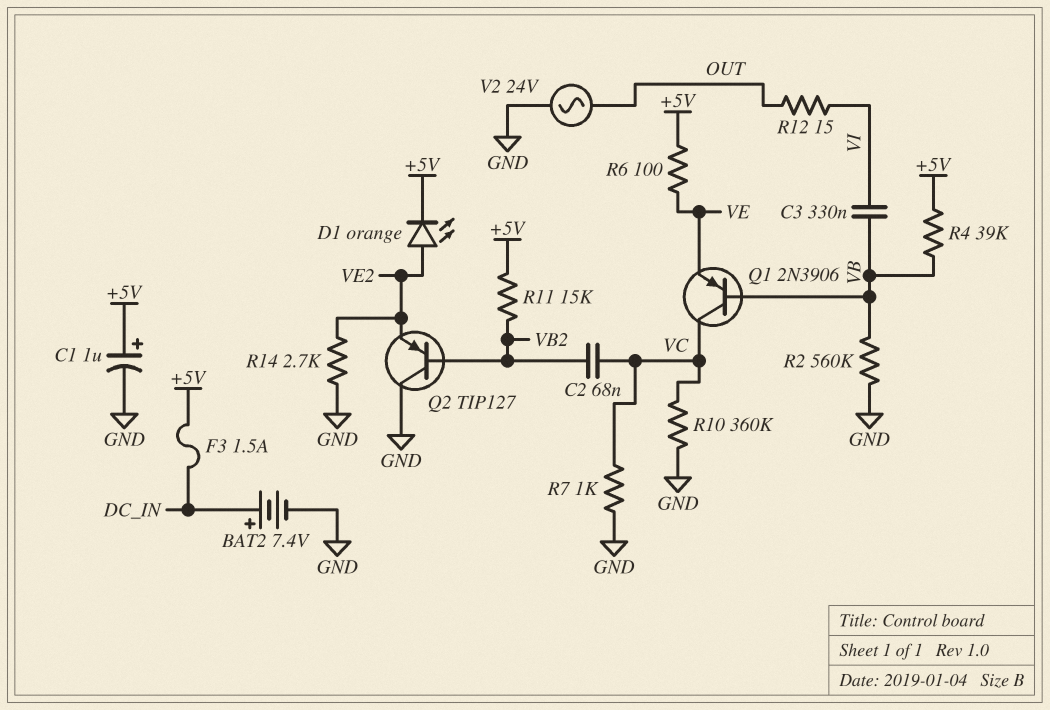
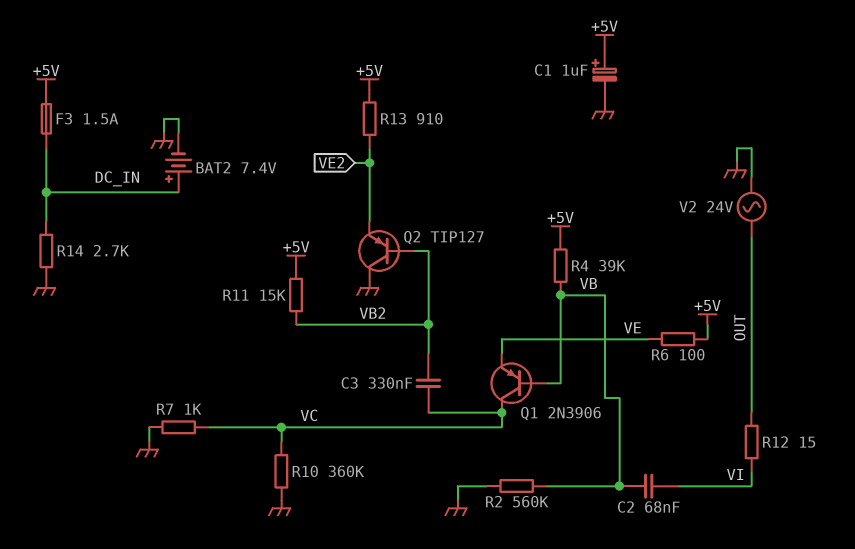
C2: 68nF (VB2, VC) -> 68nF (VB, VI)
C3: 330nF (VB, VI) -> 330nF (VB2, VC)
D1: LED orange (A VE2, K +5V) -> none
R13: none -> 910 (+5V, VE2)
R14: 2.7k (GND, VE2) -> 2.7k (DC_IN, GND)

